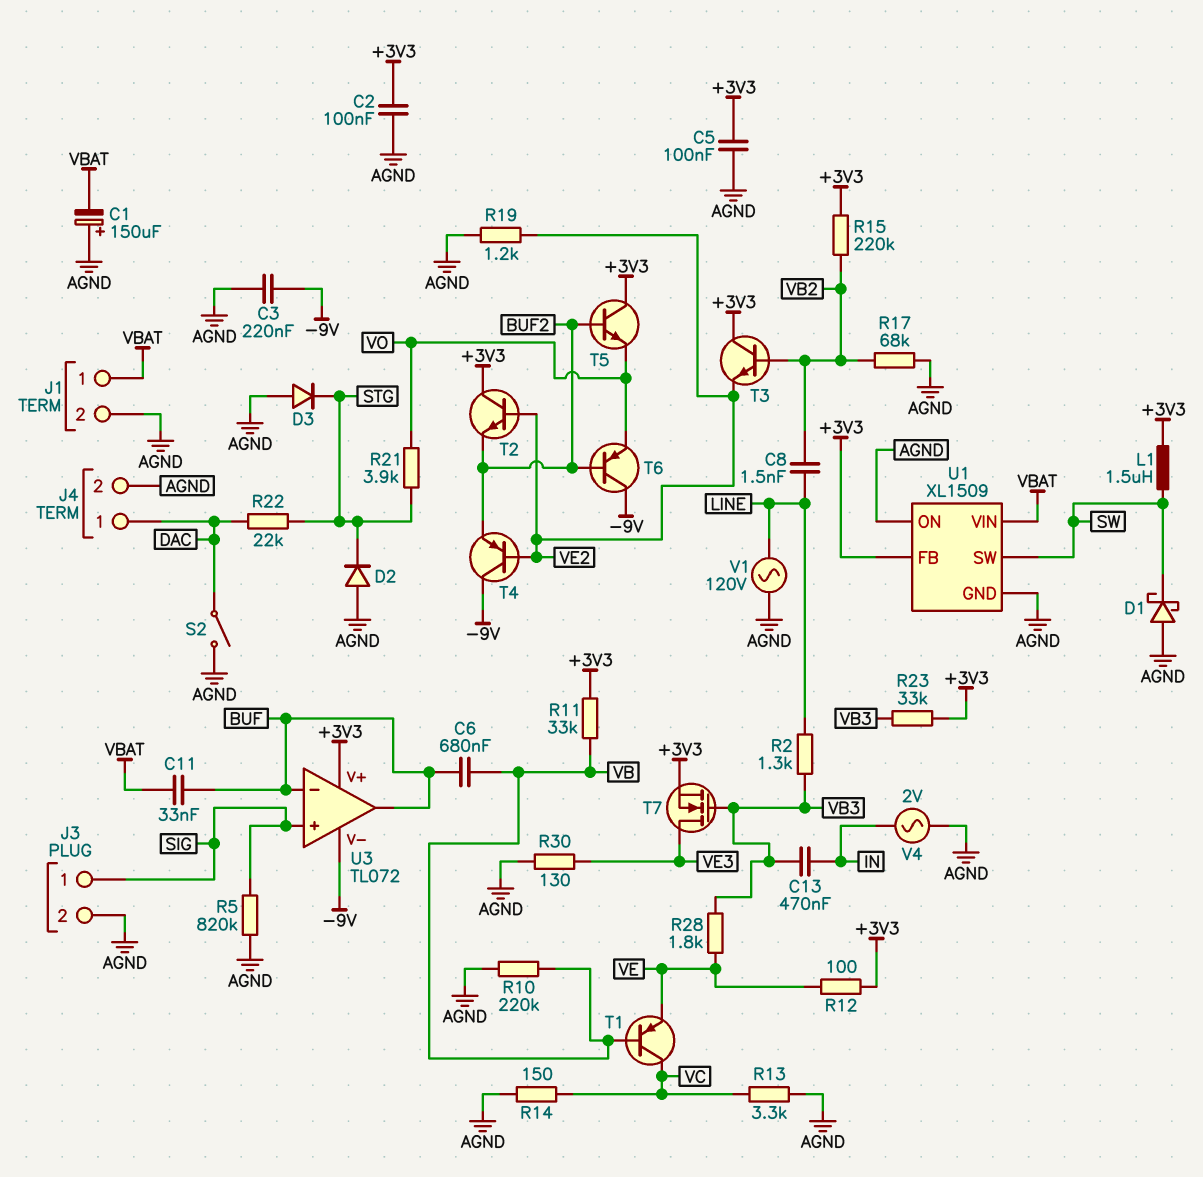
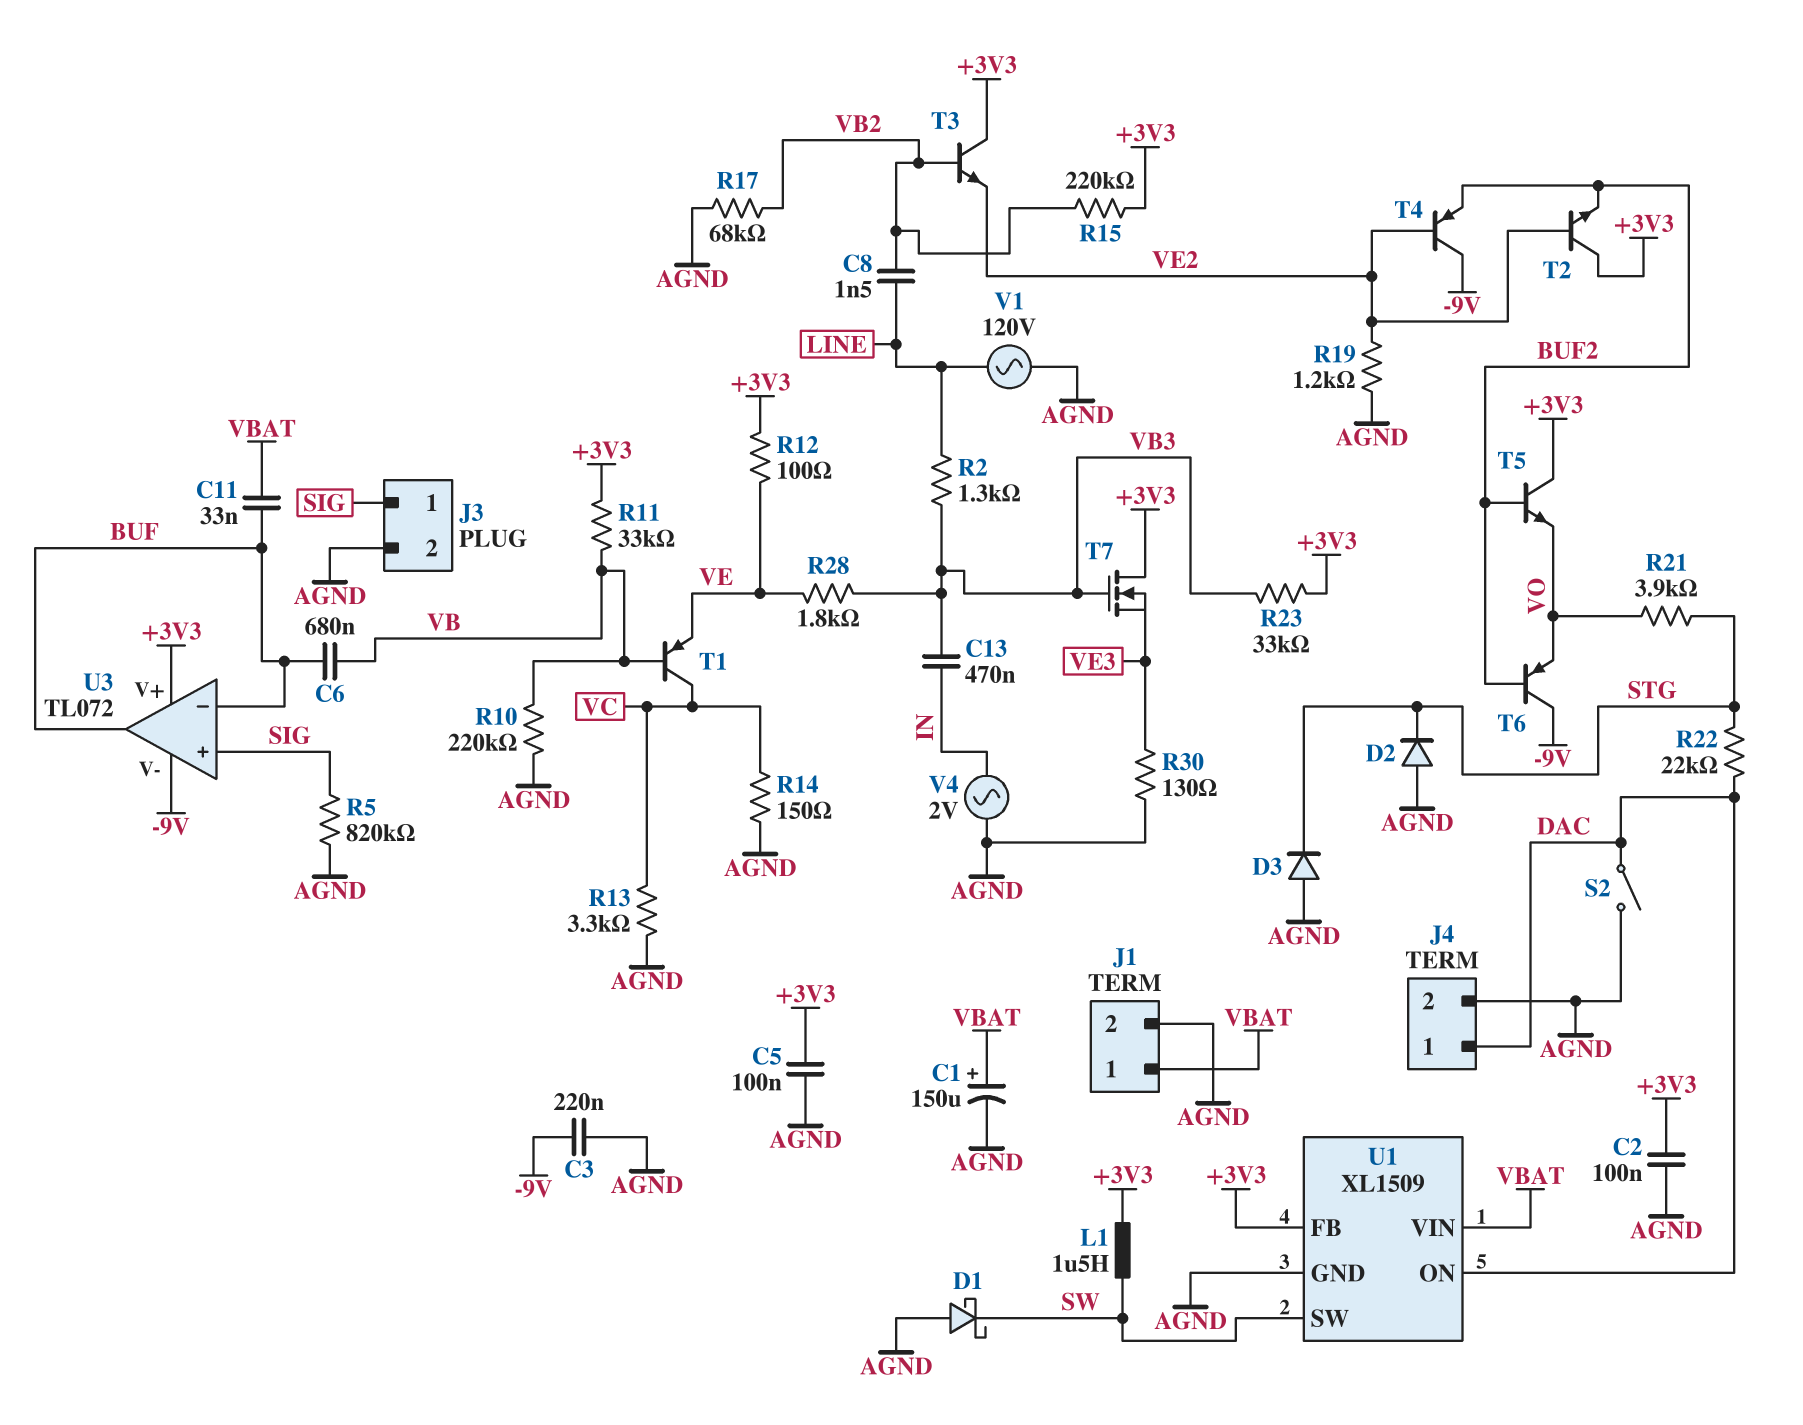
C1: 150uF (plus AGND, minus VBAT) -> 150uF (plus VBAT, minus AGND)
T7: NMOS (G VB3, D VE3, S +3V3) -> NMOS (G VB3, D +3V3, S VE3)
U1 pin ON: AGND -> DAC

